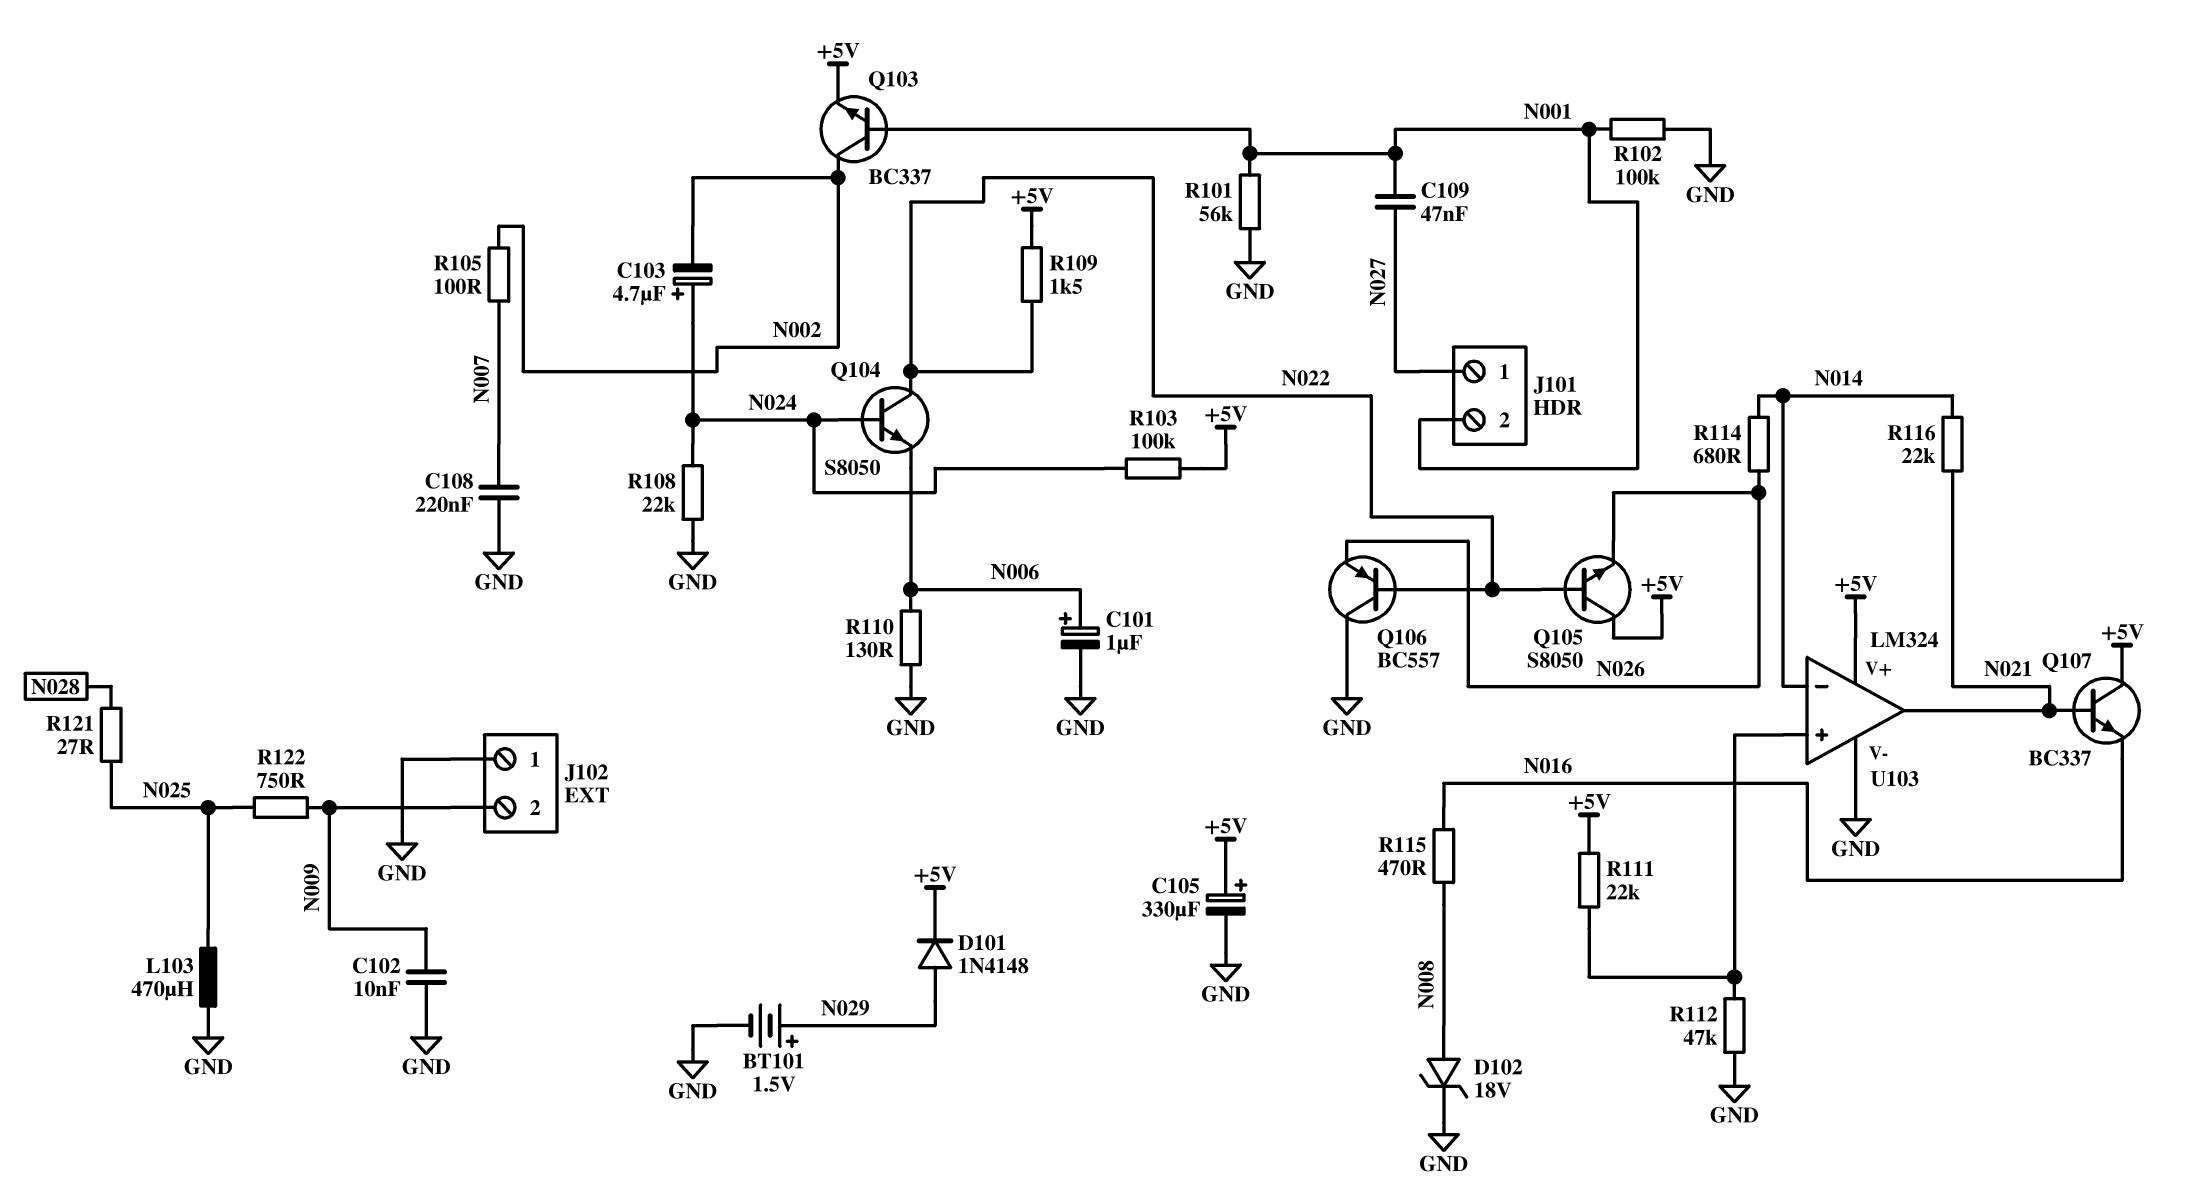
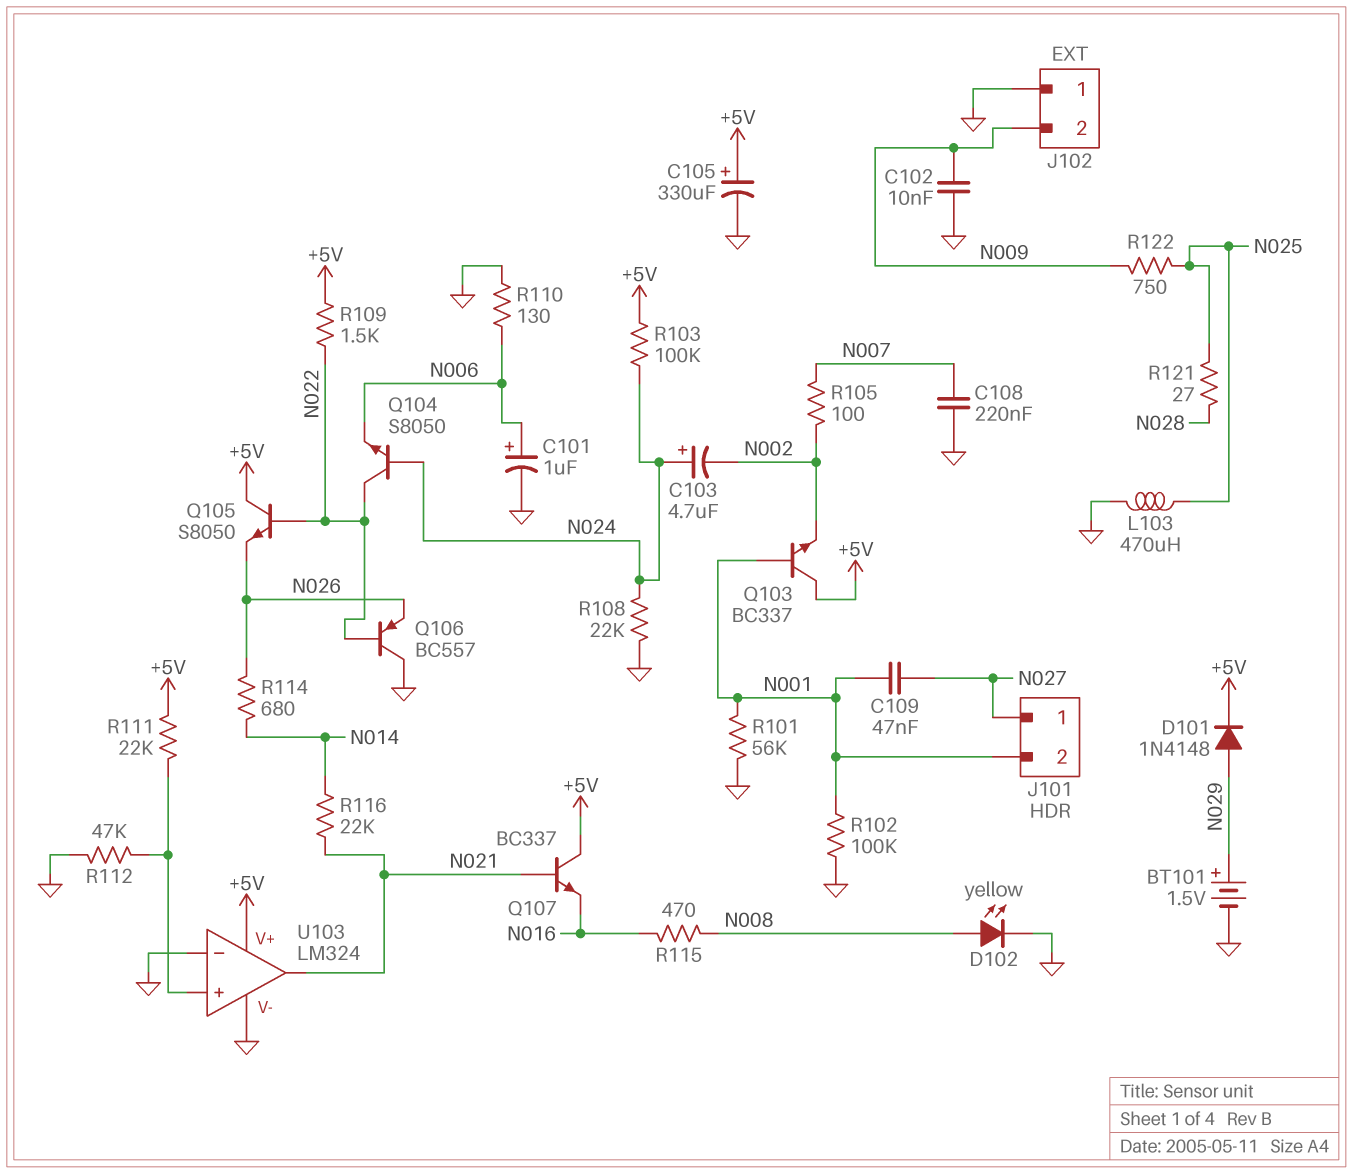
D102: zener 18V (A N008, K GND) -> LED yellow (A N008, K GND)
Q103: NPN BC337 (B N001, C N002, E +5V) -> NPN BC337 (B N001, C +5V, E N002)
U103 pin in-: N014 -> GND

